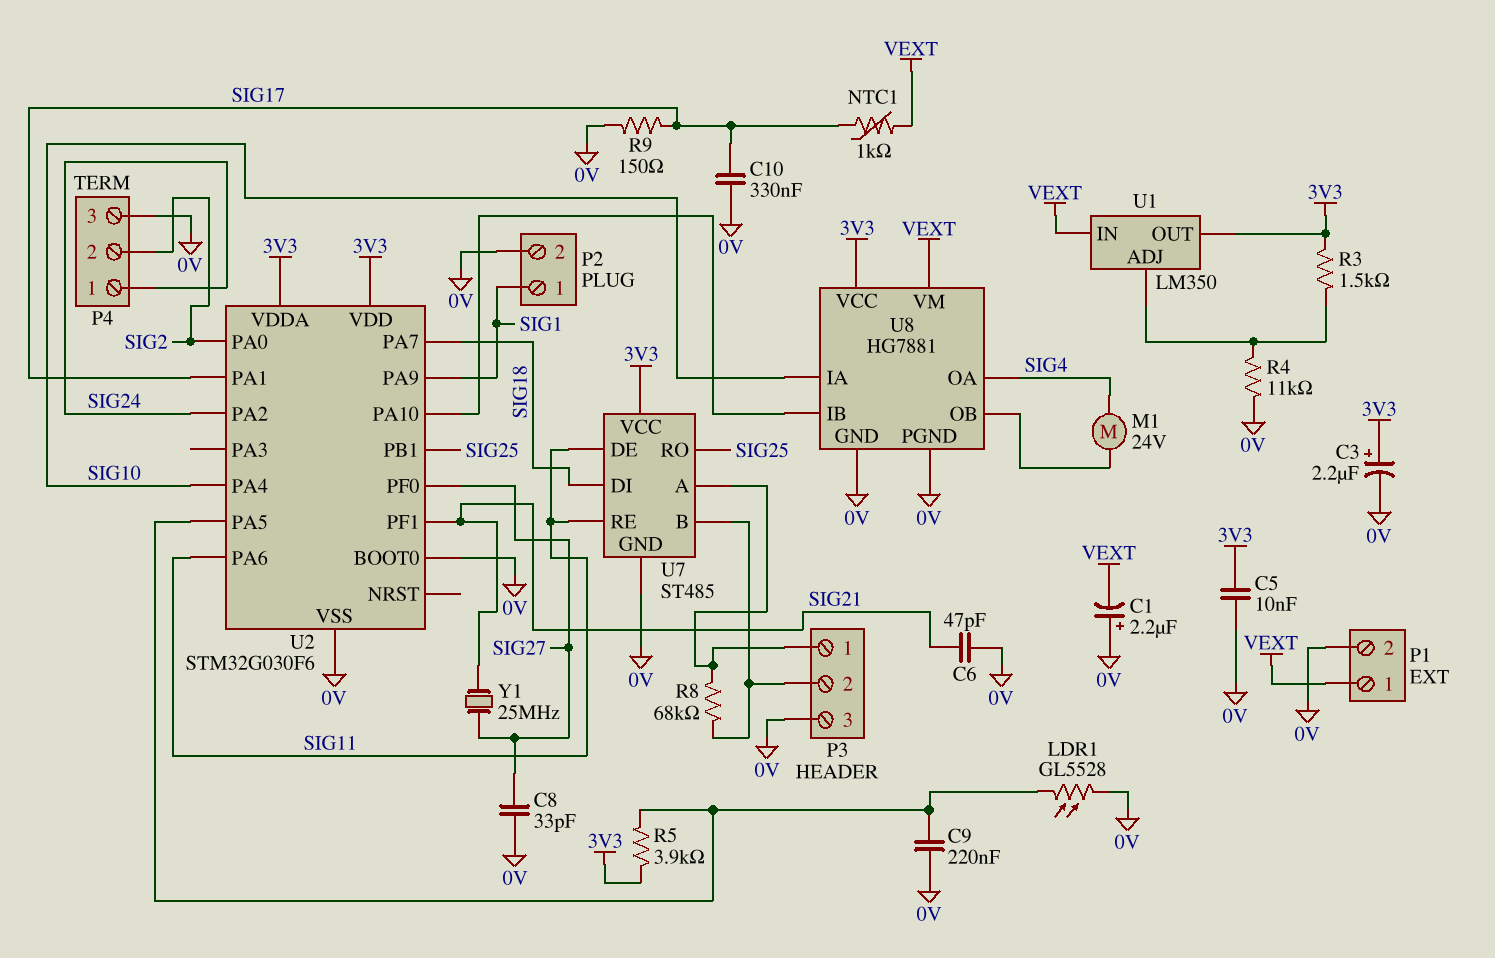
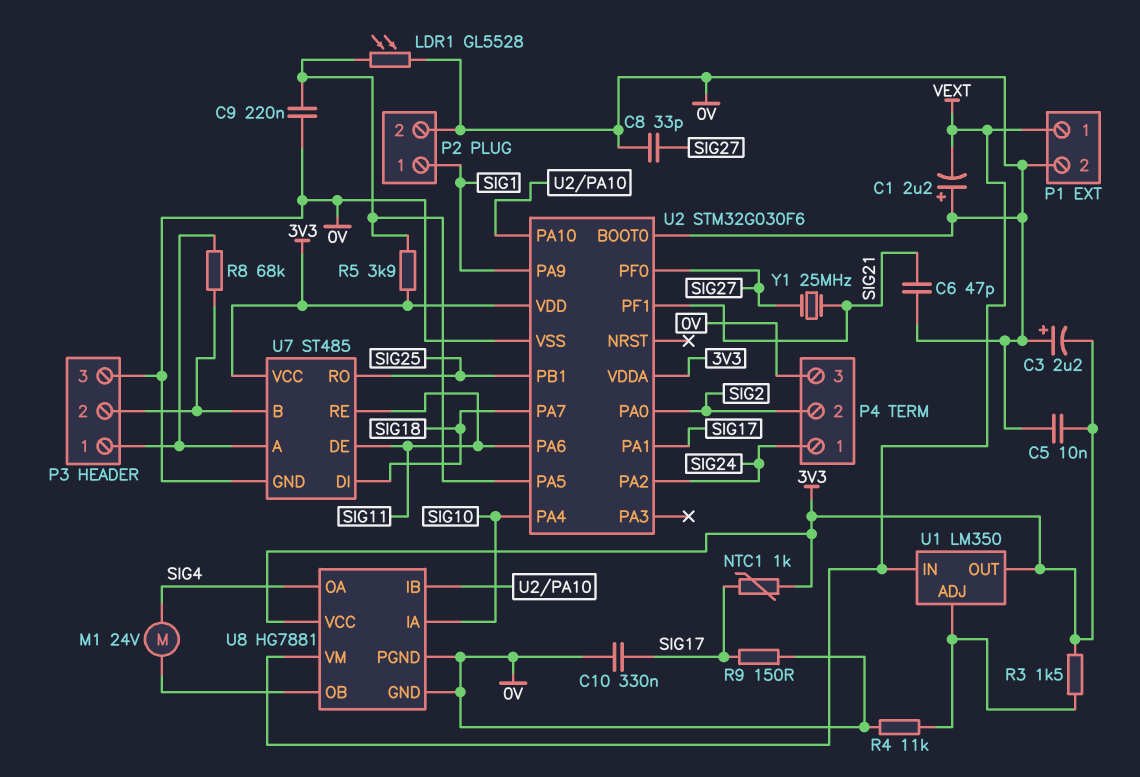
C3: 2.2uF (plus 3V3, minus 0V) -> 2.2uF (plus 0V, minus 3V3)
NTC1: 1k (SIG17, VEXT) -> 1k (3V3, SIG17)

